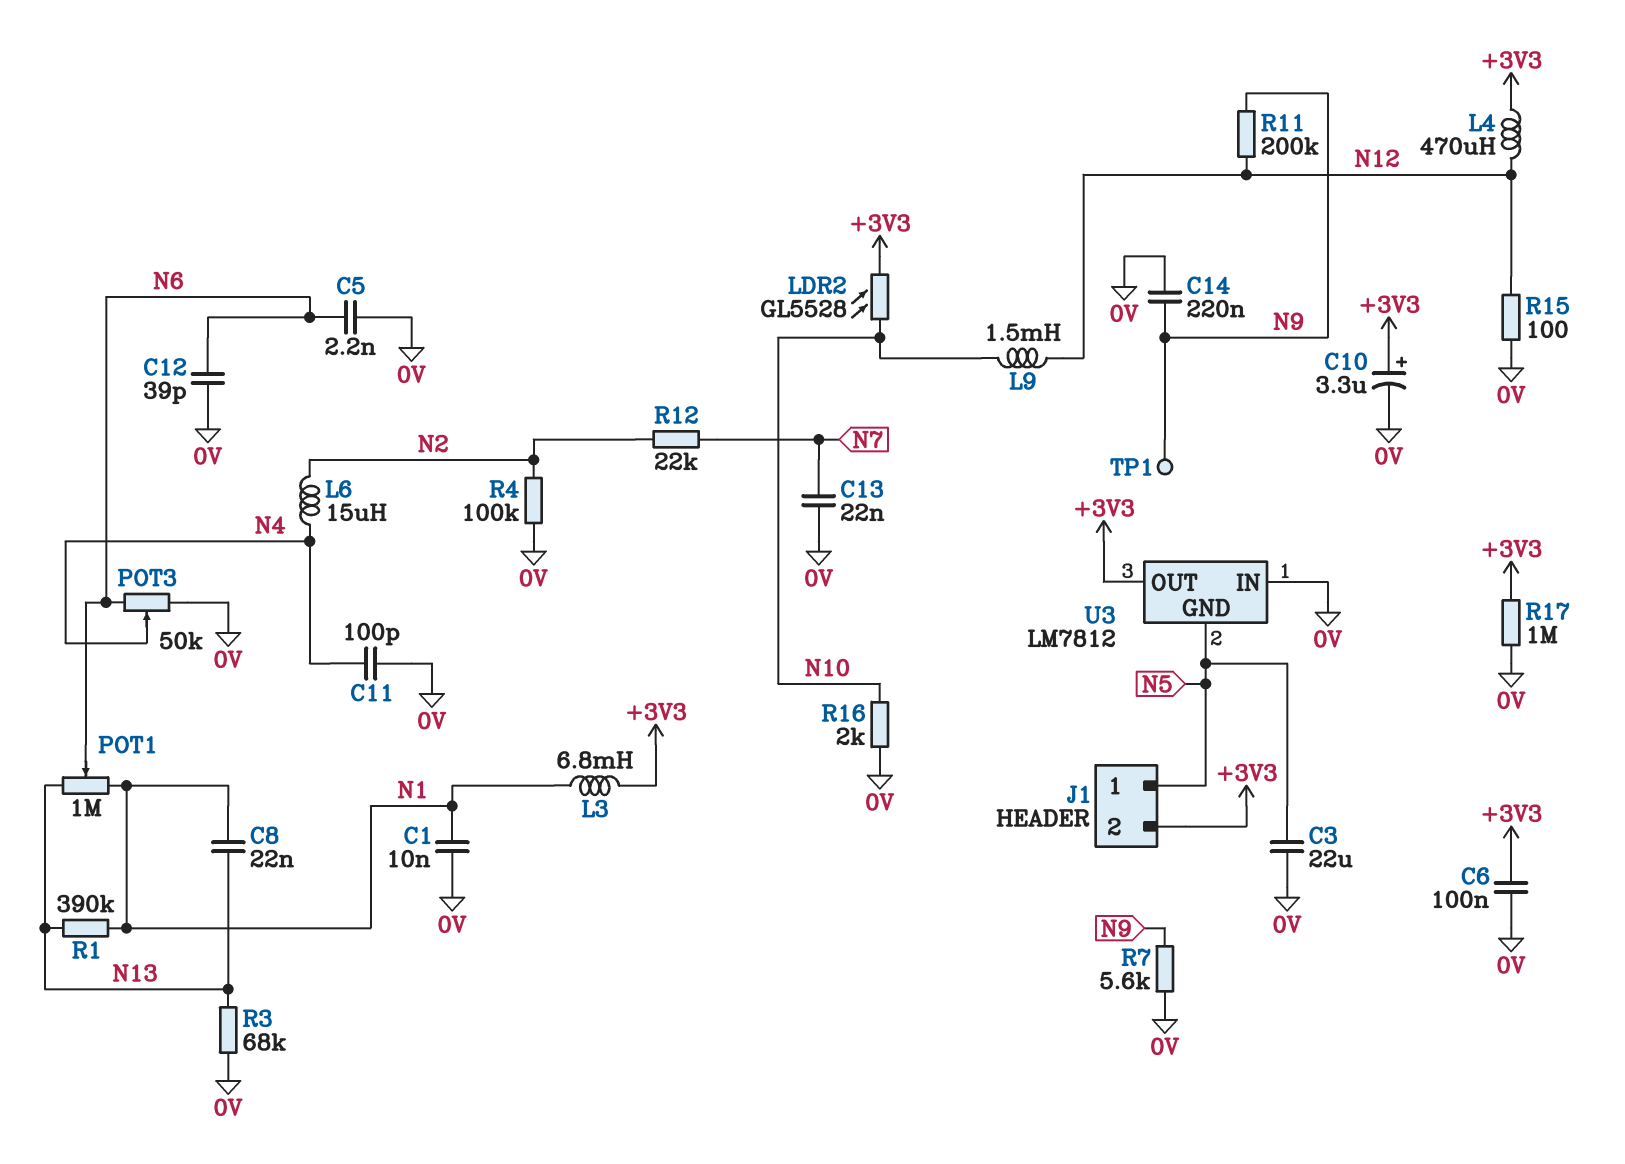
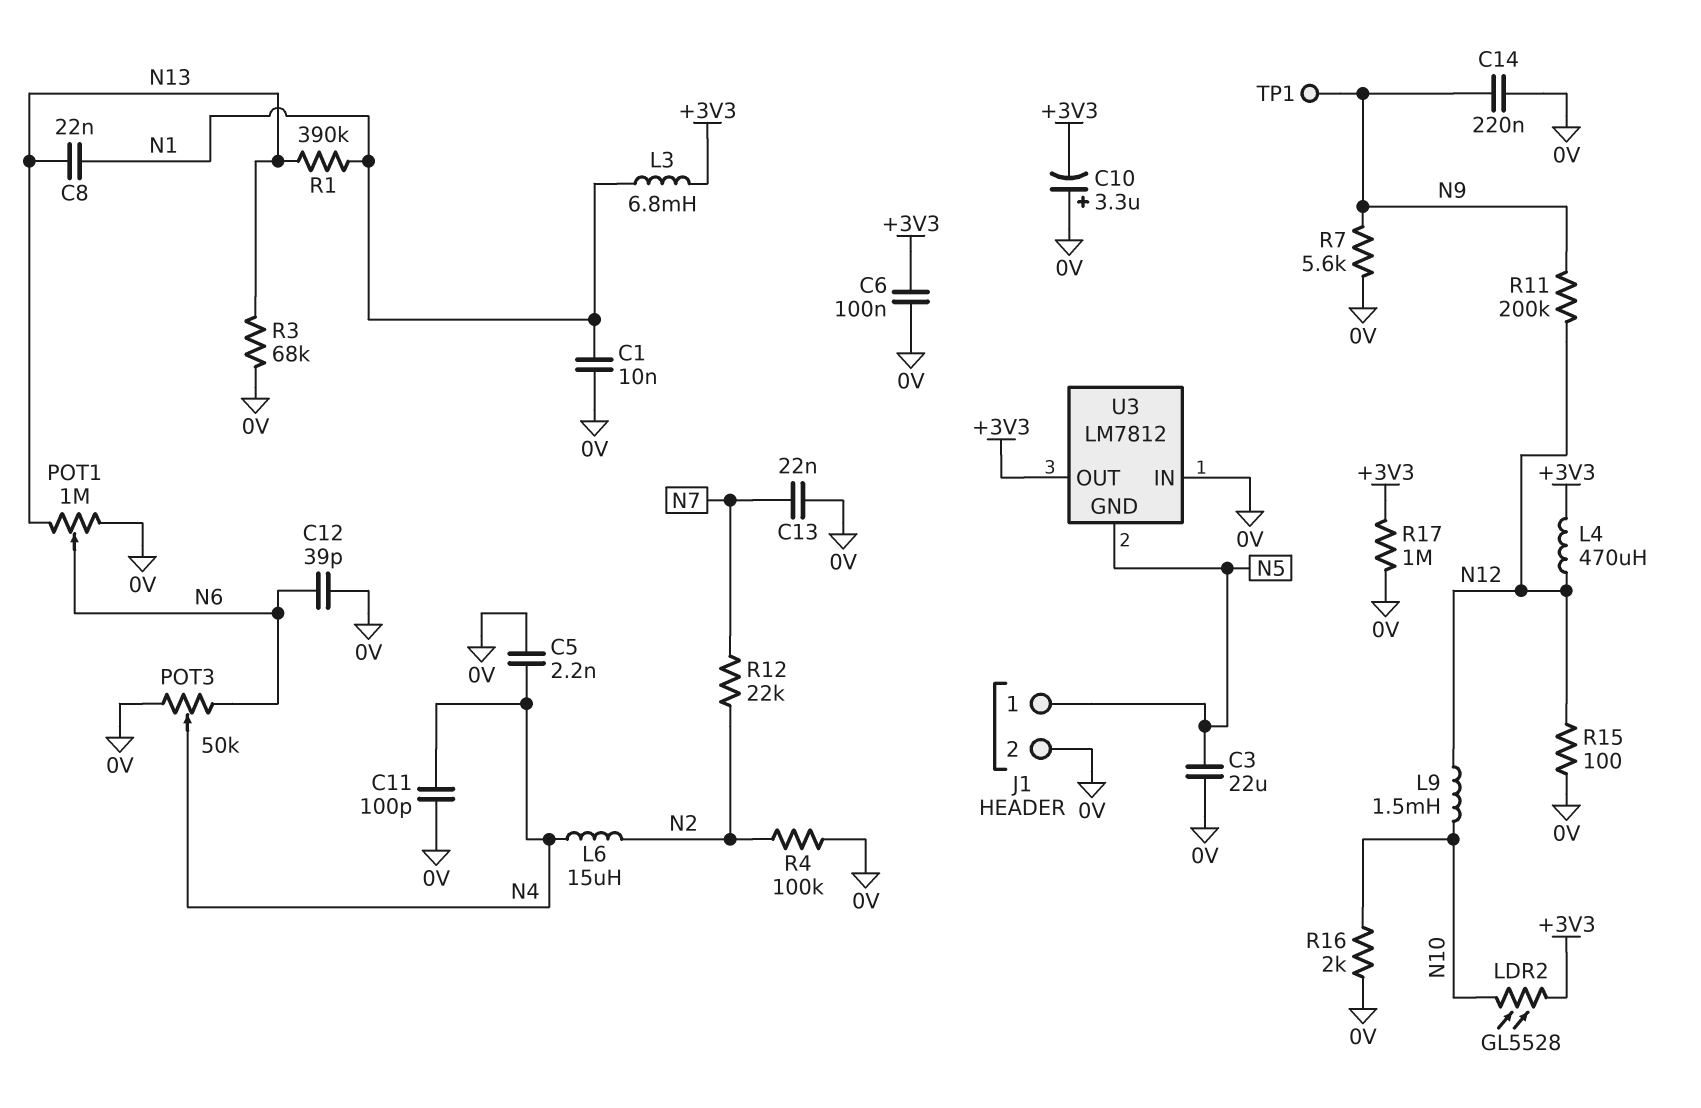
C5: 2.2nF (0V, N6) -> 2.2nF (0V, N4)
C10: 3.3uF (plus +3V3, minus 0V) -> 3.3uF (plus 0V, minus +3V3)
J1 pin 2: +3V3 -> 0V
POT1: 1M (N1, N13, wiper N6) -> 1M (0V, N13, wiper N6)

